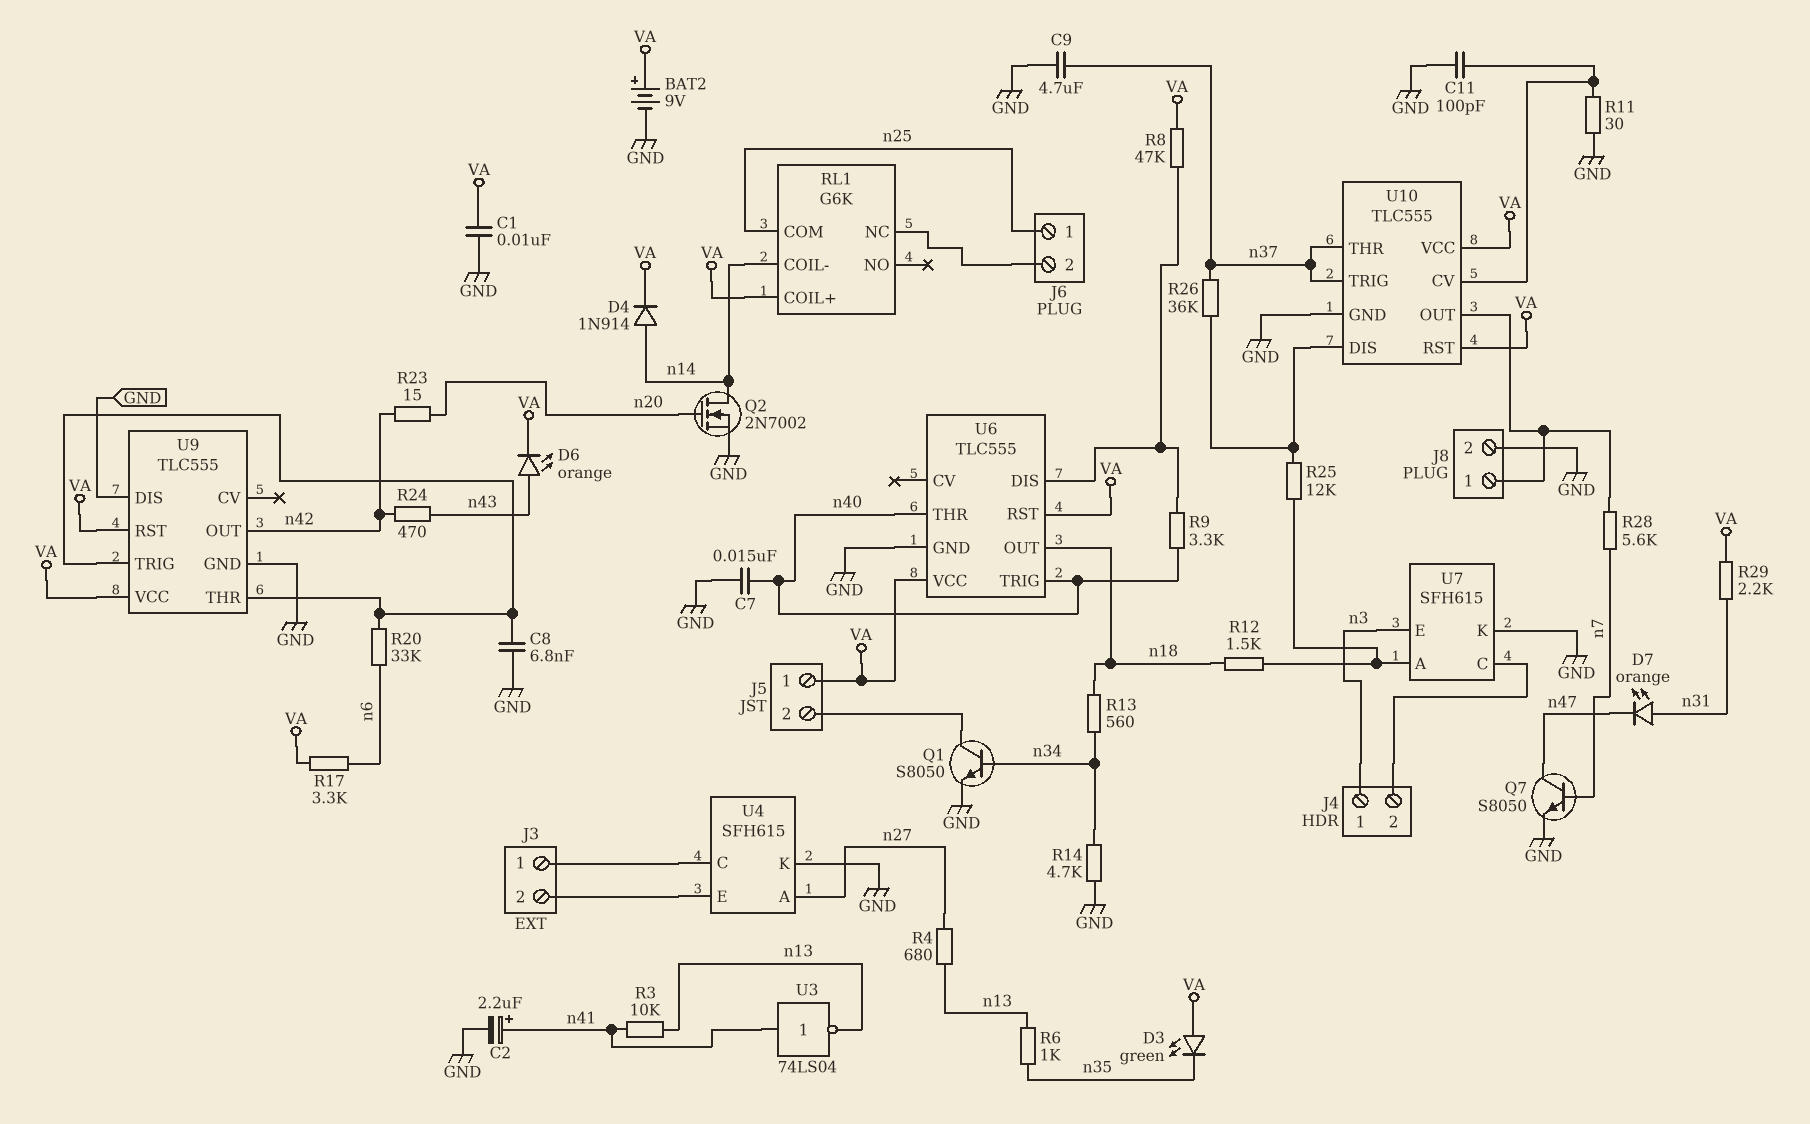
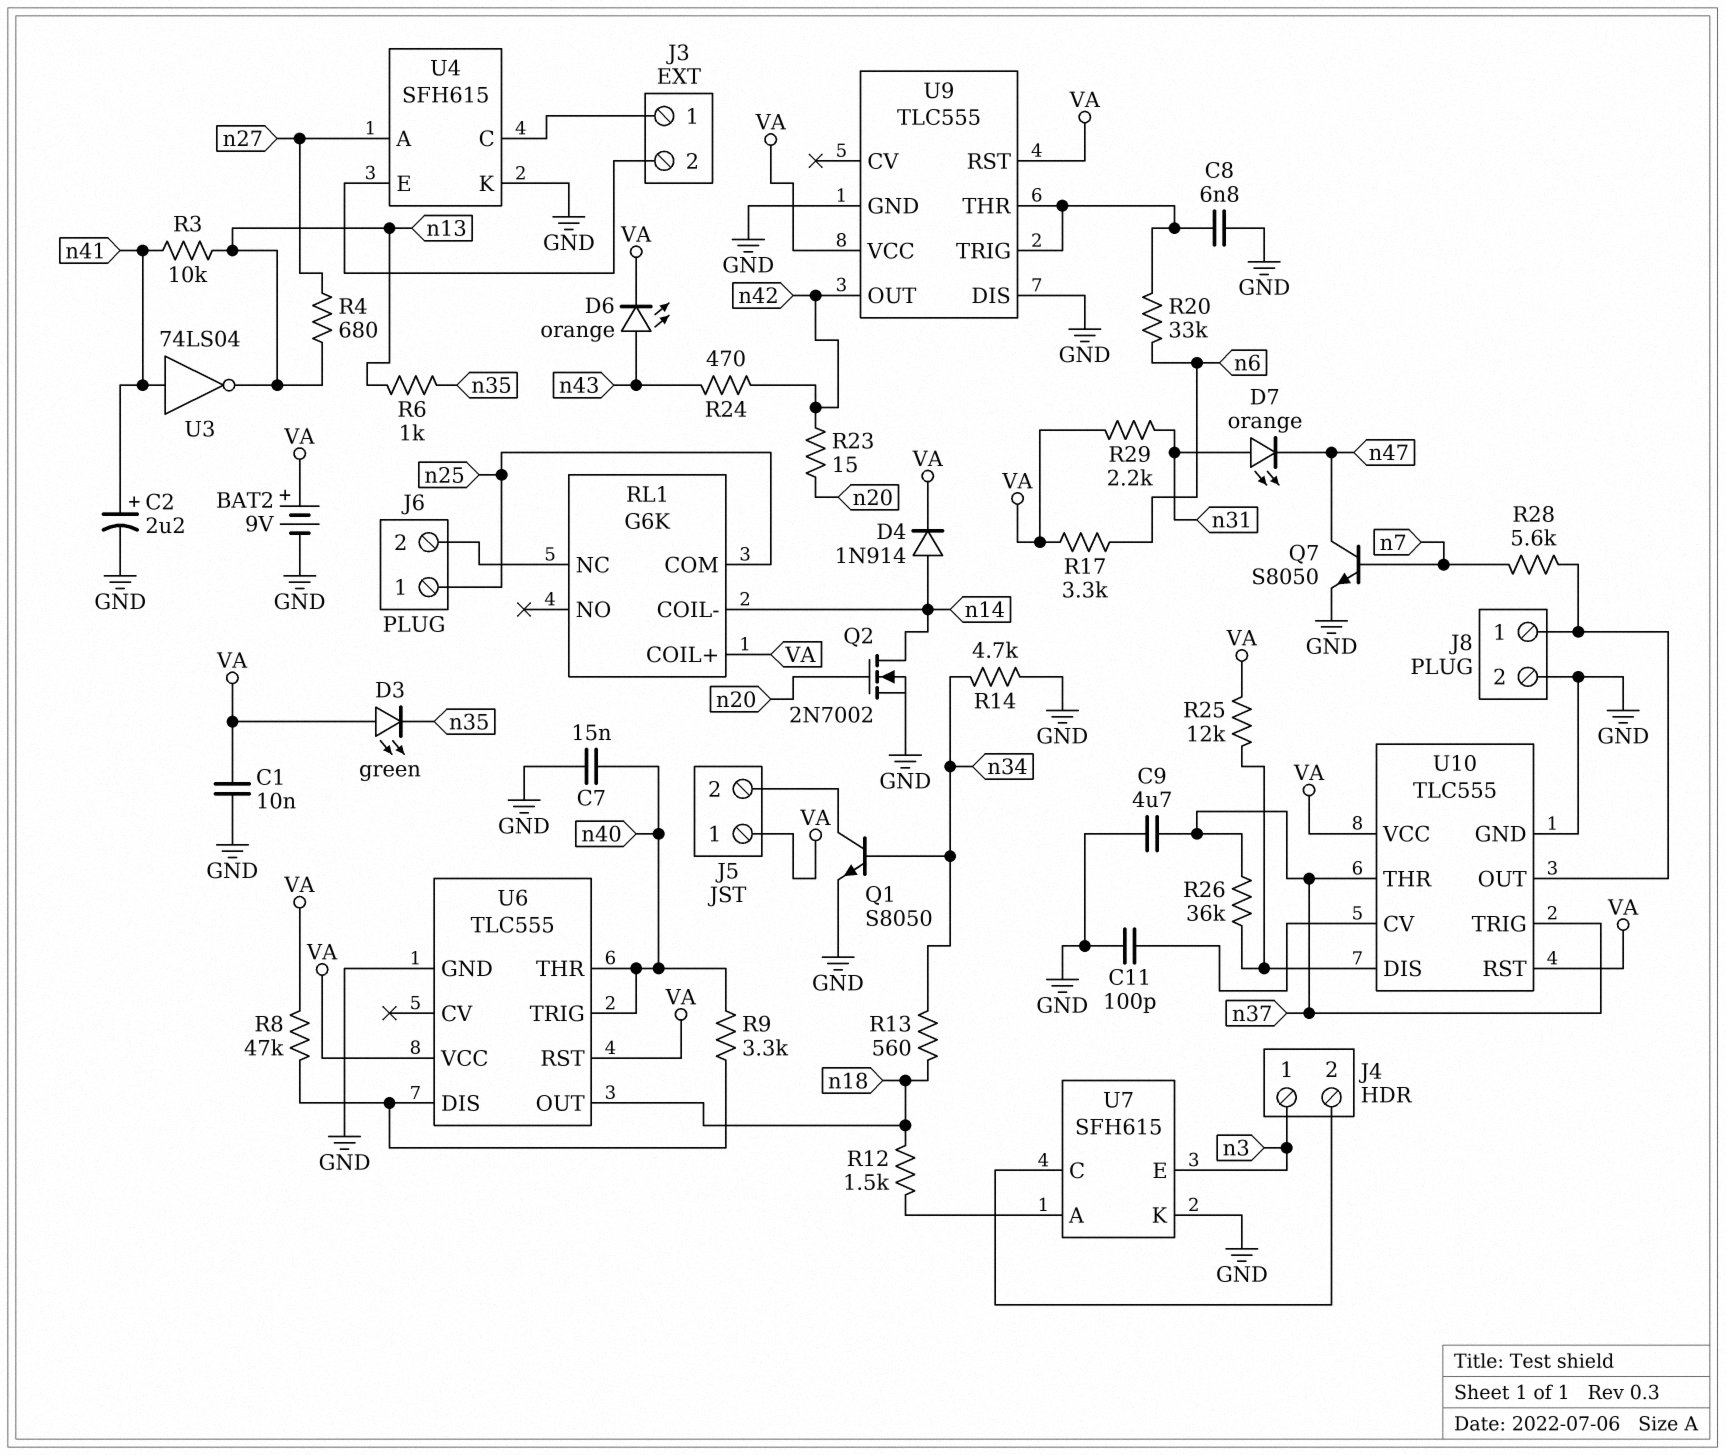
R11: 30 (GND, U10/CV) -> none
R25: 12k (U7/A, U10/DIS) -> 12k (U10/DIS, VA)

